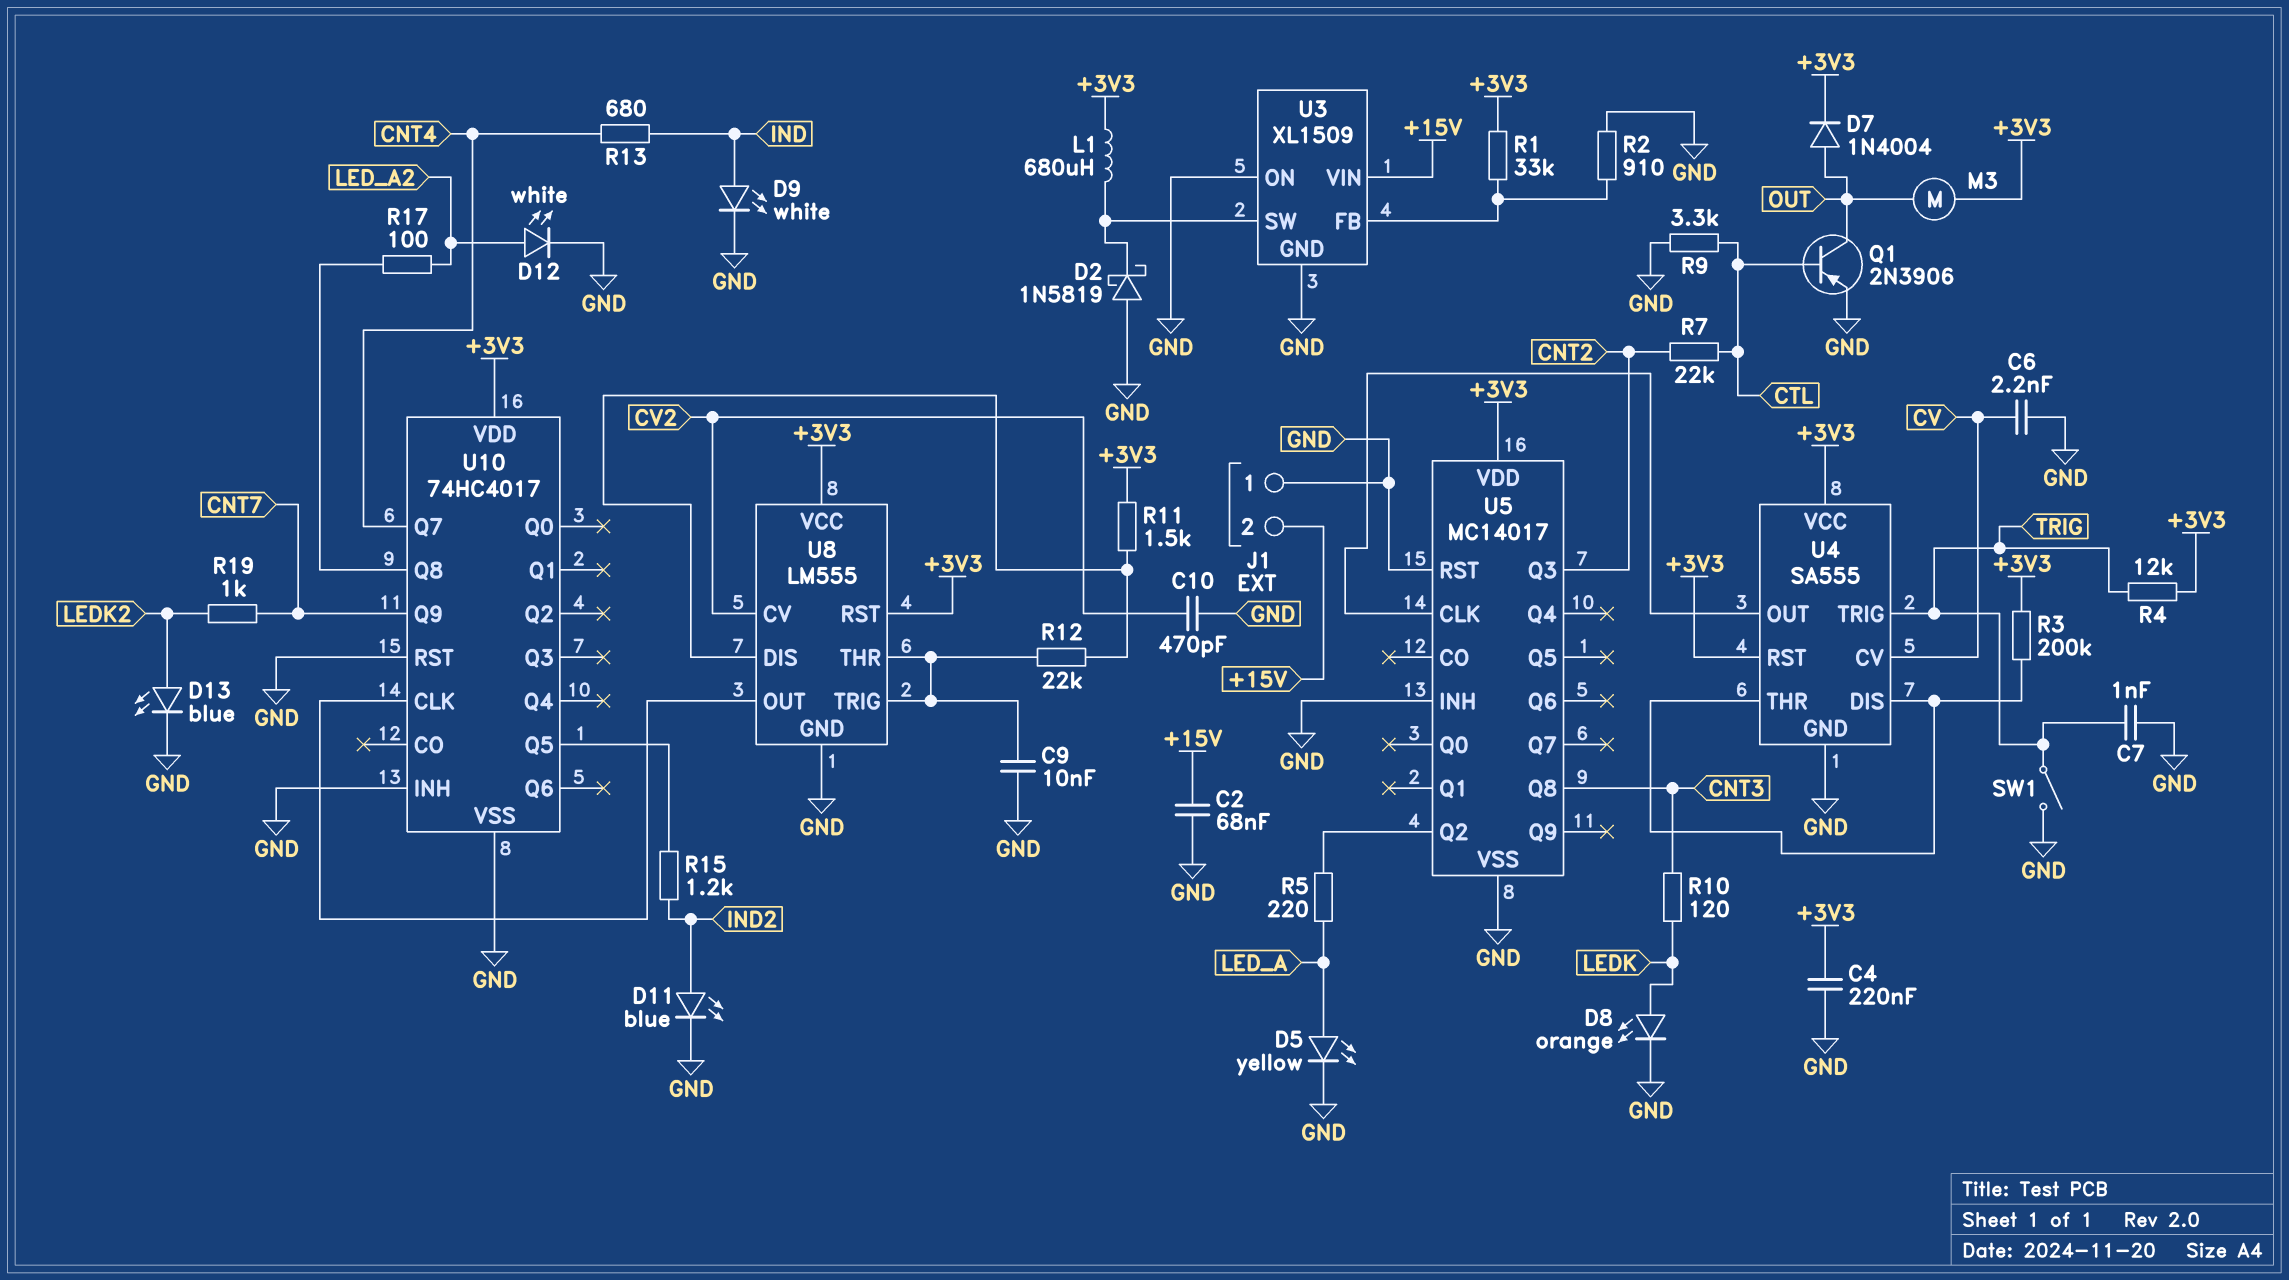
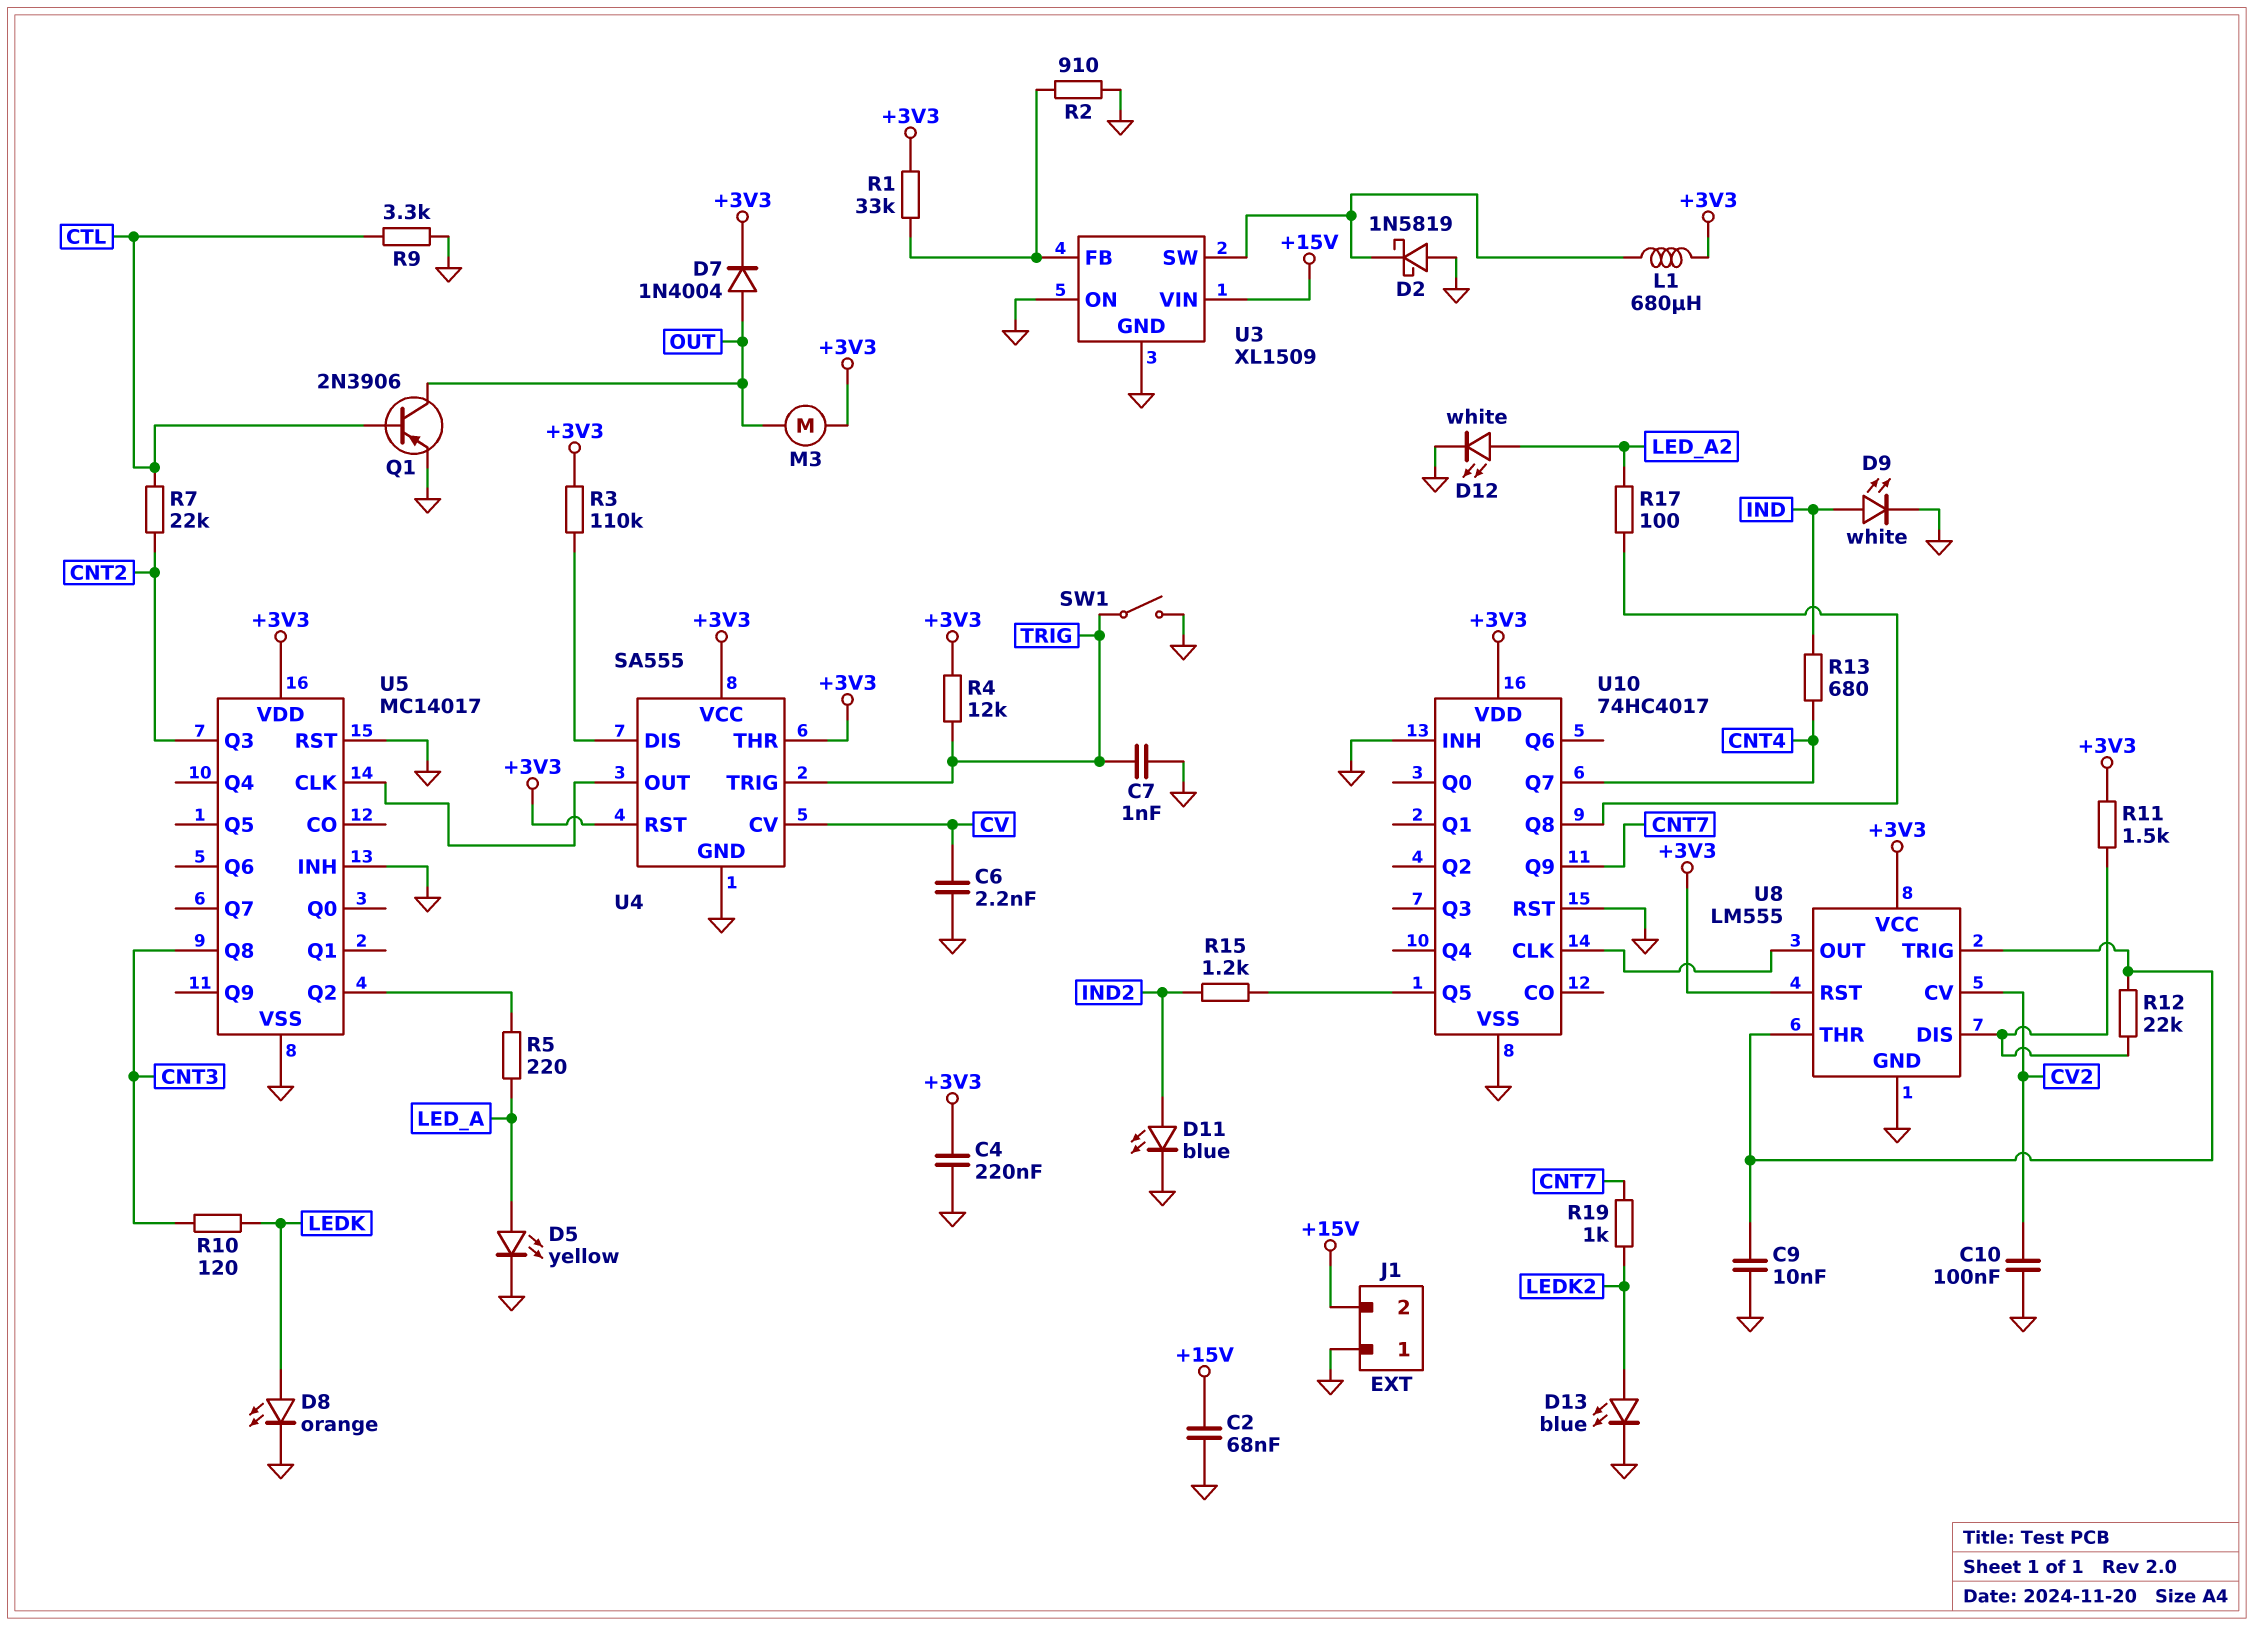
C10: 470pF (CV2, GND) -> 100nF (CV2, GND)
R3: 200k (+3V3, U4/DIS) -> 110k (+3V3, U4/DIS)
U4 pin THR: U4/DIS -> +3V3

